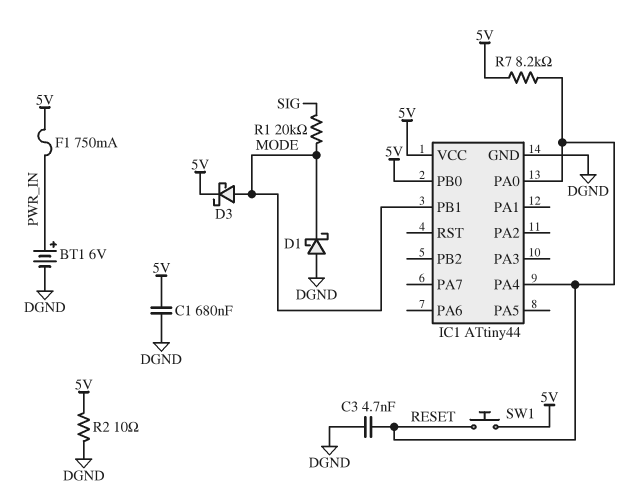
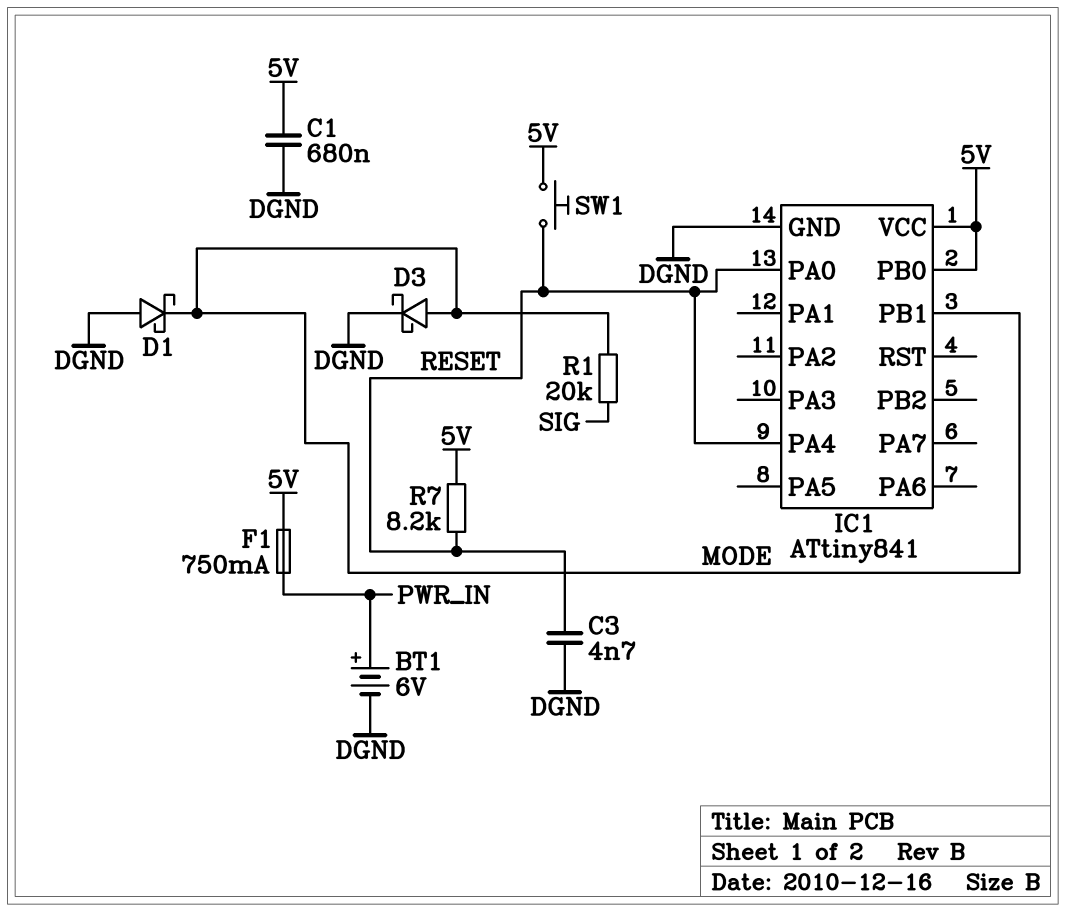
D3: schottky (A MODE, K 5V) -> schottky (A MODE, K DGND)
IC1: ATtiny44 -> ATtiny841
R2: 10 (5V, DGND) -> none

